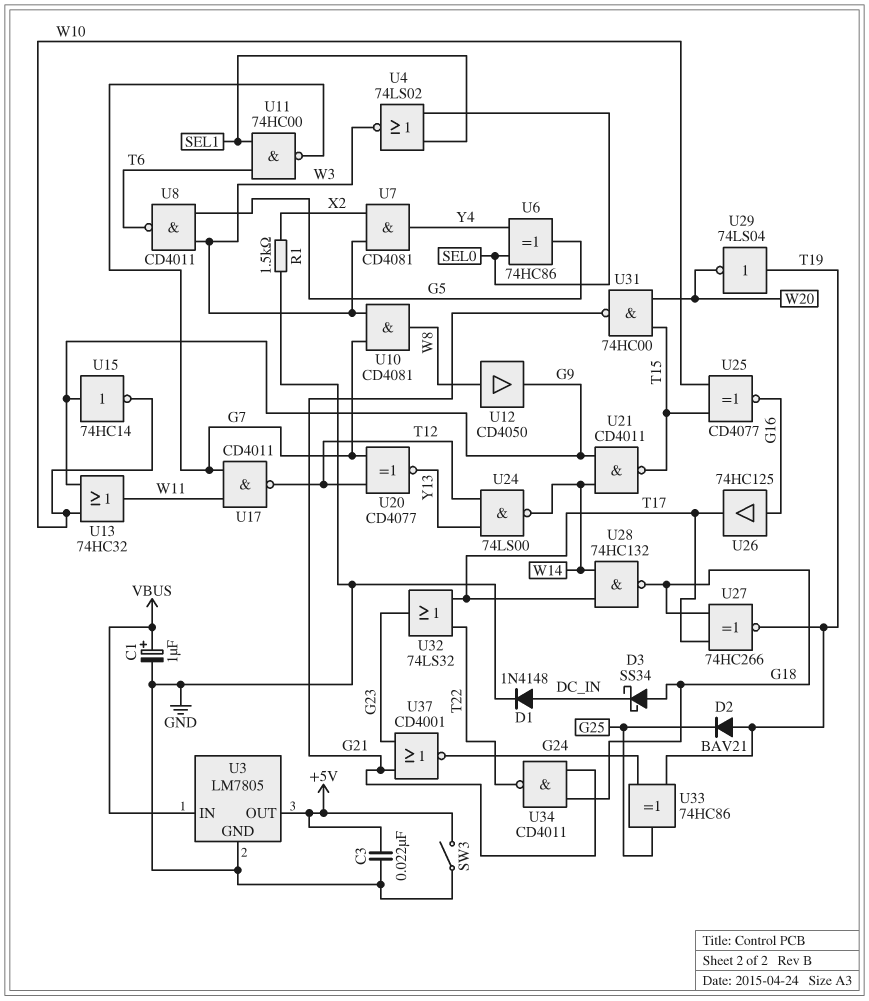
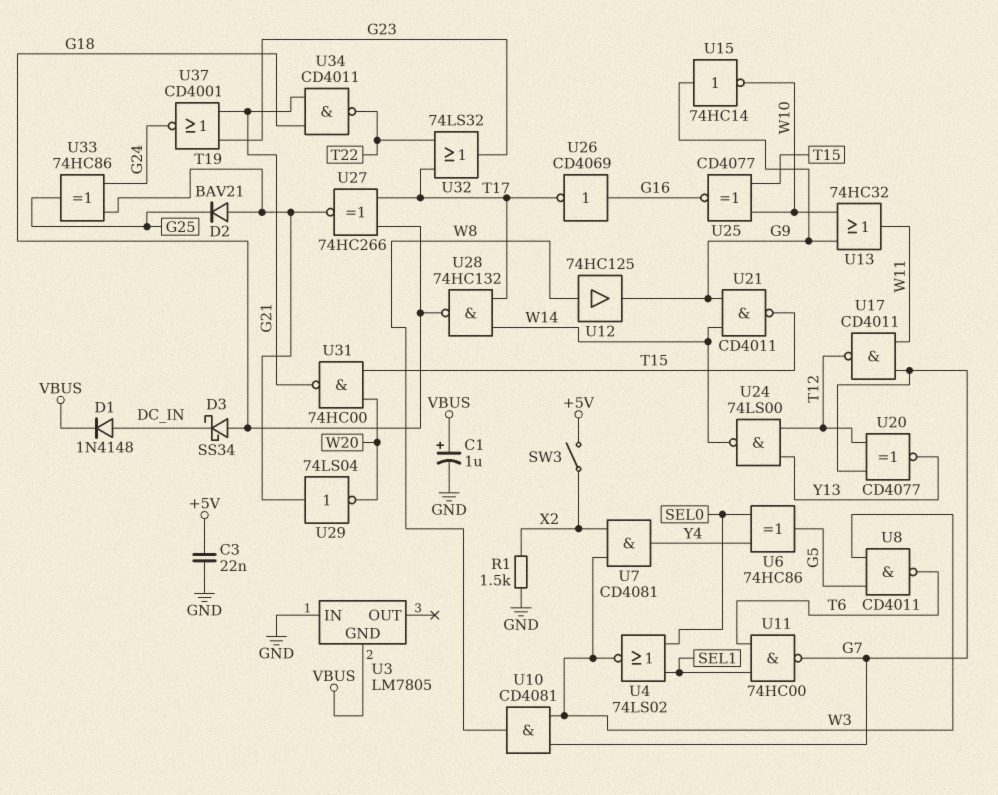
D1: diode 1N4148 (A DC_IN, K GND) -> diode 1N4148 (A DC_IN, K VBUS)
SW3: switch (+5V, GND) -> switch (+5V, X2)
U3 pin GND: GND -> VBUS
U3 pin IN: VBUS -> GND
U3 pin OUT: +5V -> none
U12: buffer CD4050 (in W8, out G9) -> buffer 74HC125 (in W8, out G9)
U26: buffer 74HC125 (in G16, out T17) -> NOT CD4069 (in G16, out T17)

